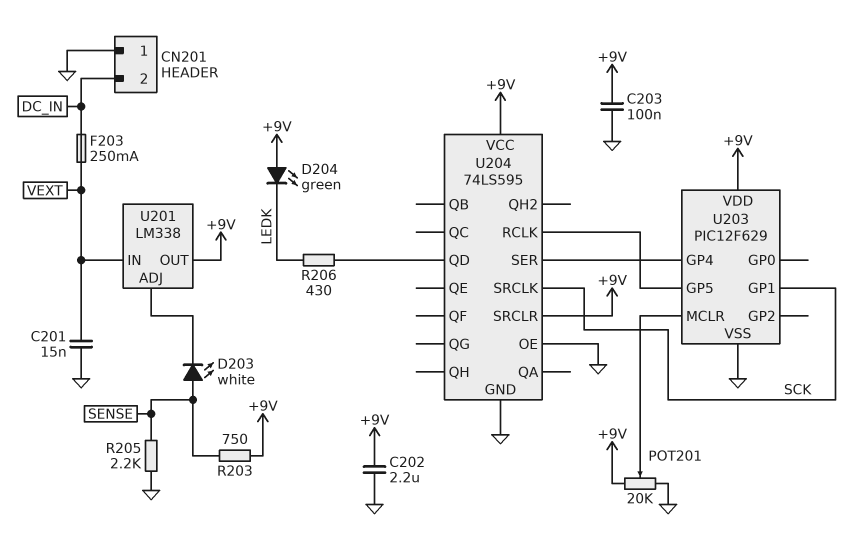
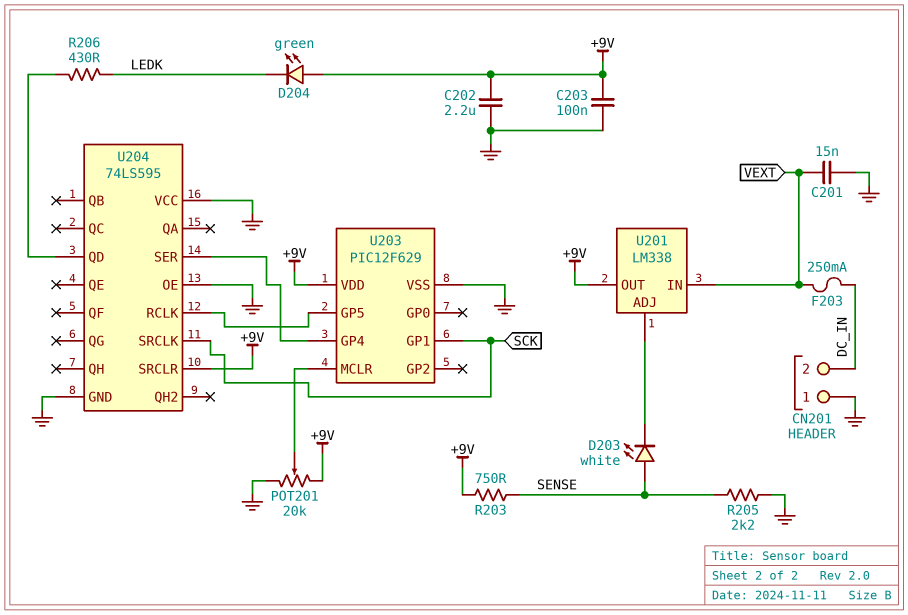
U204 pin VCC: +9V -> GND

